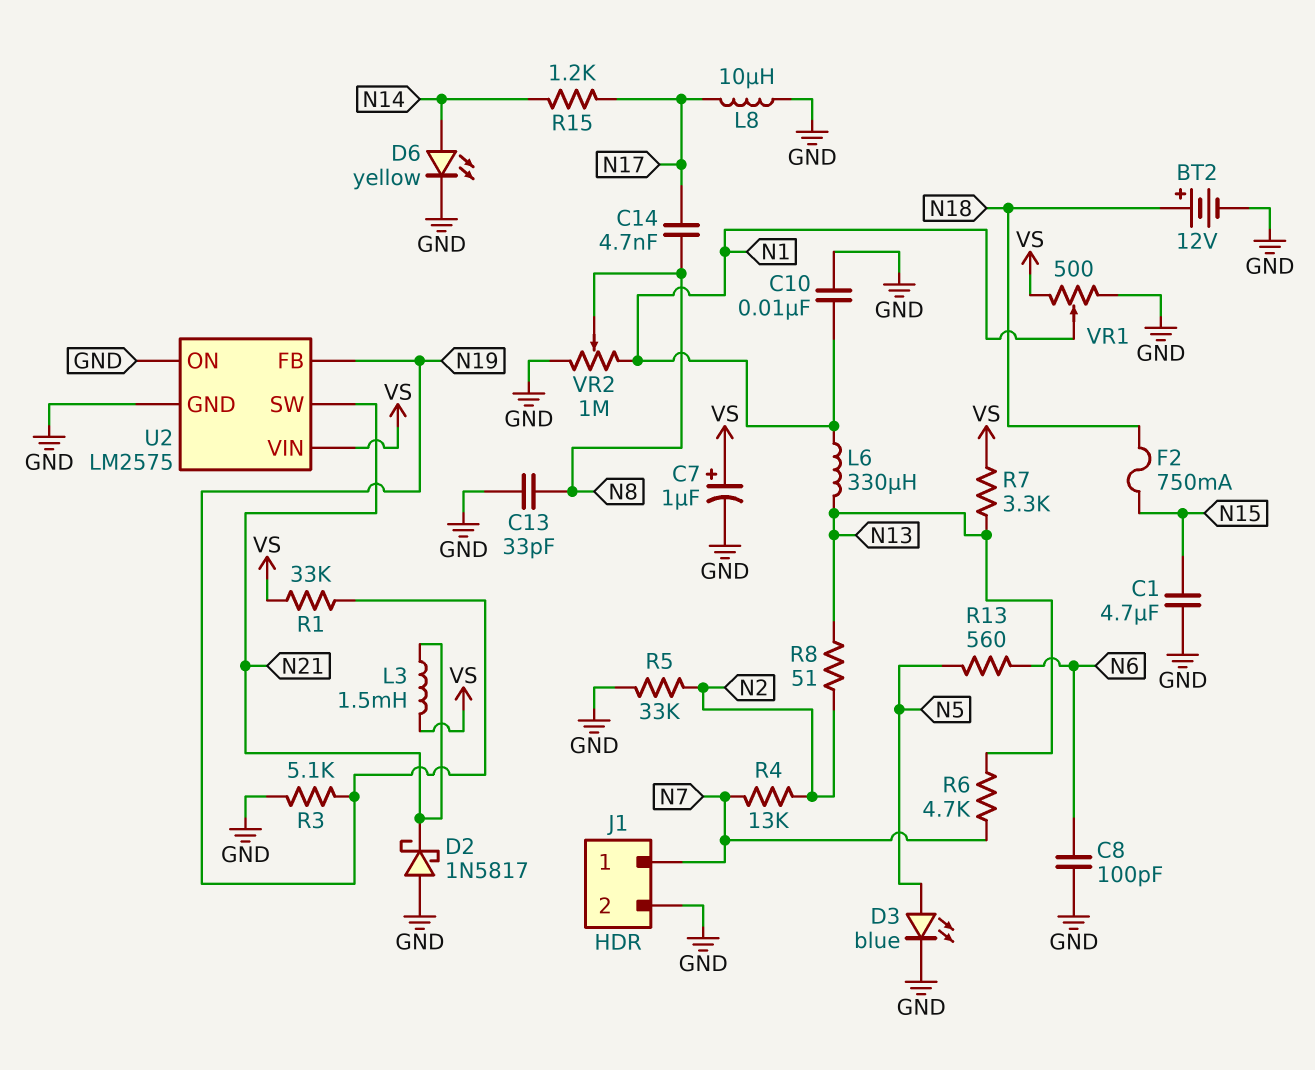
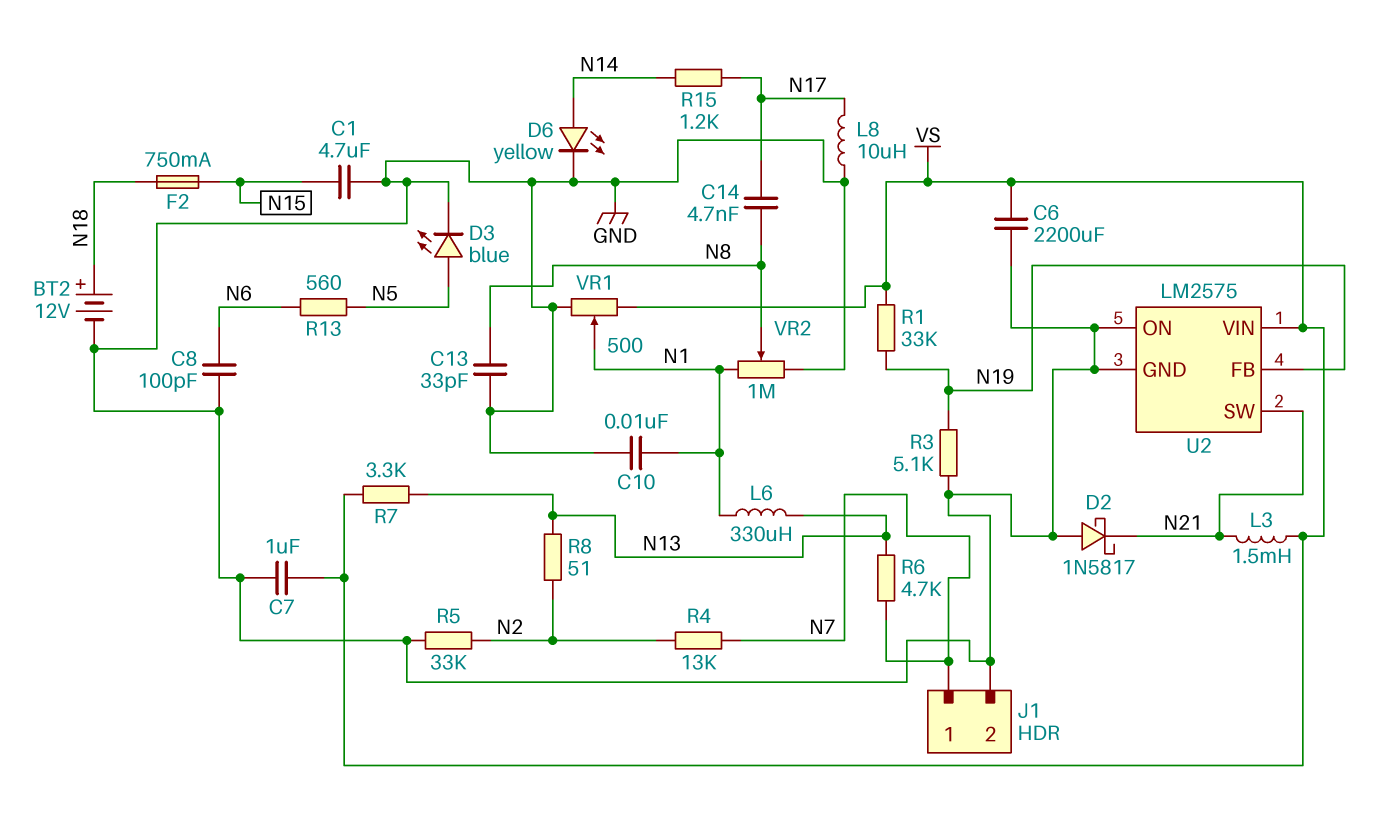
C6: none -> 2200uF (GND, VS)
C7: 1uF (plus VS, minus GND) -> 1uF (GND, VS)

